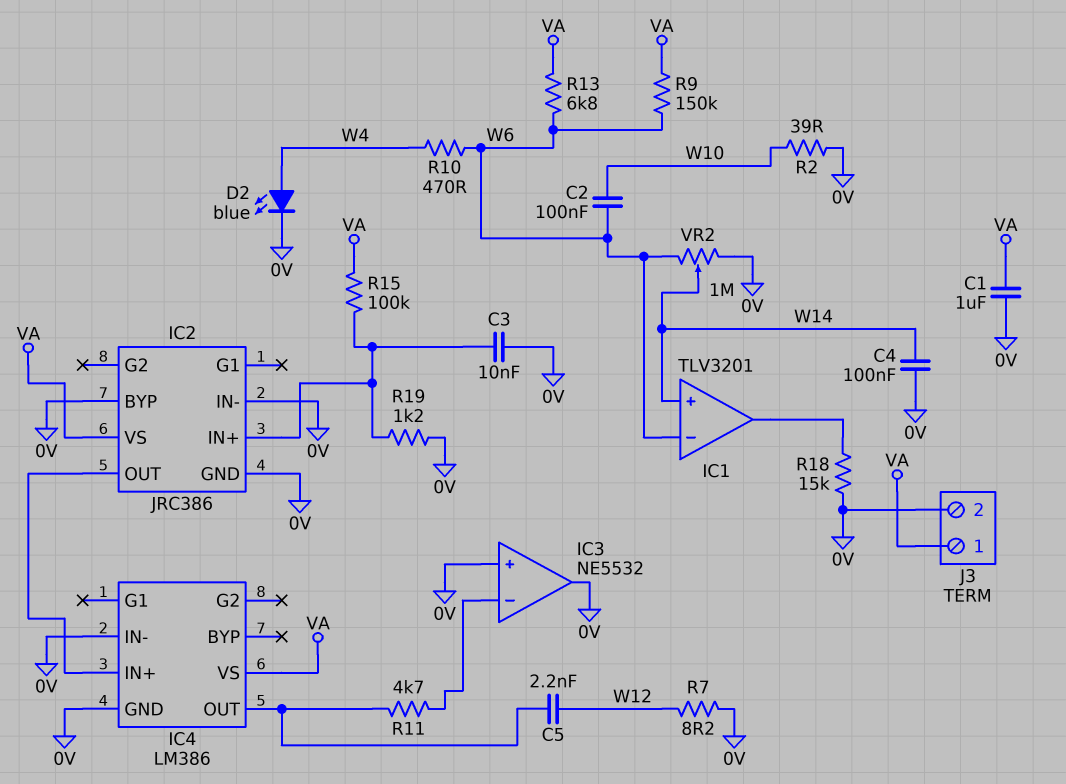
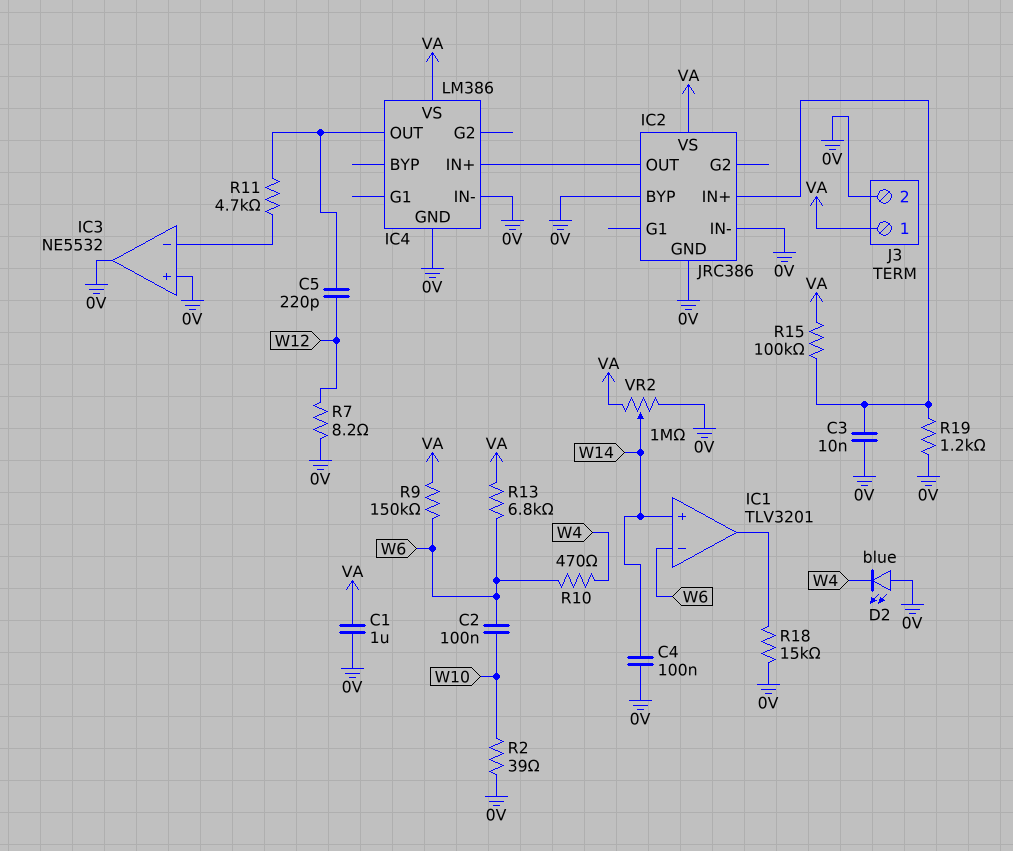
C5: 2.2nF (IC4/OUT, W12) -> 220pF (IC4/OUT, W12)
D2: LED blue (A W4, K 0V) -> LED blue (A 0V, K W4)
VR2: 1M (0V, W6, wiper W14) -> 1M (0V, VA, wiper W14)

